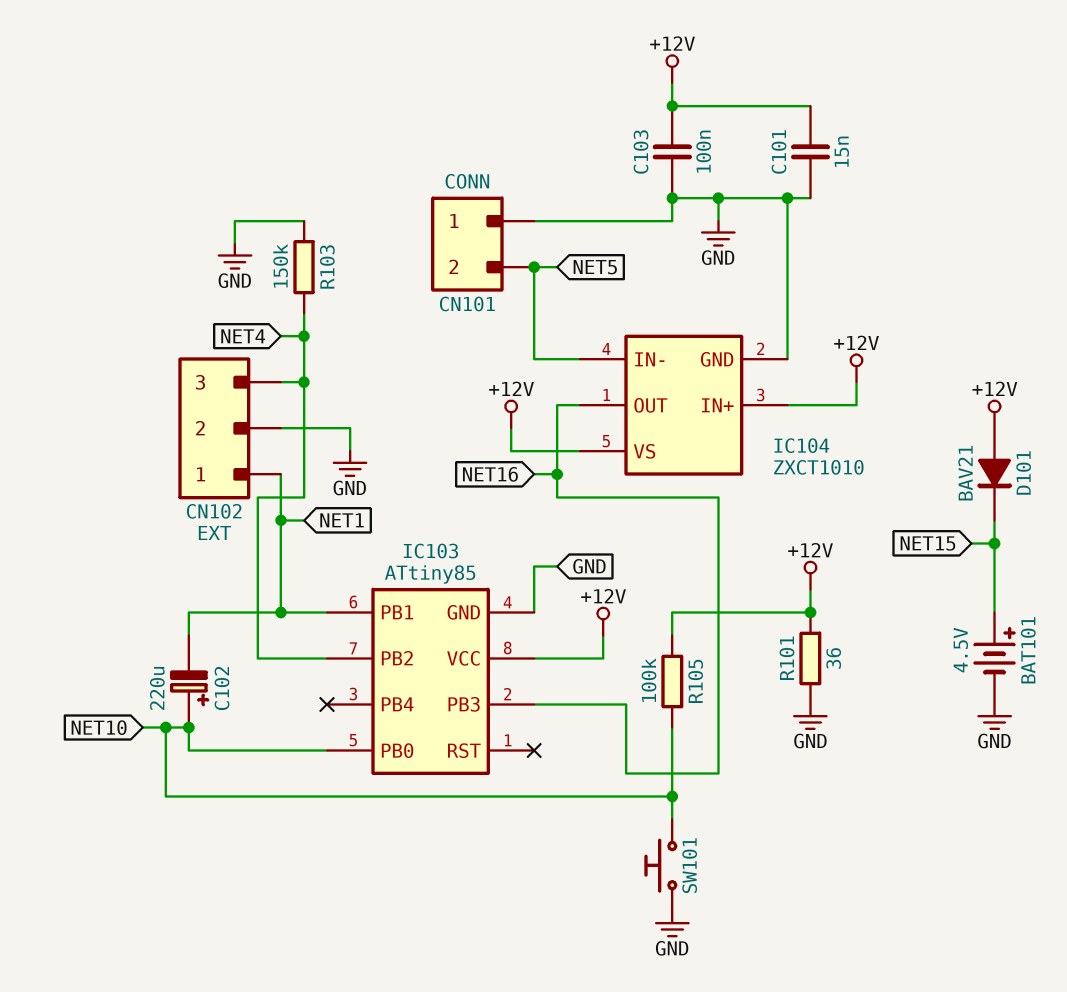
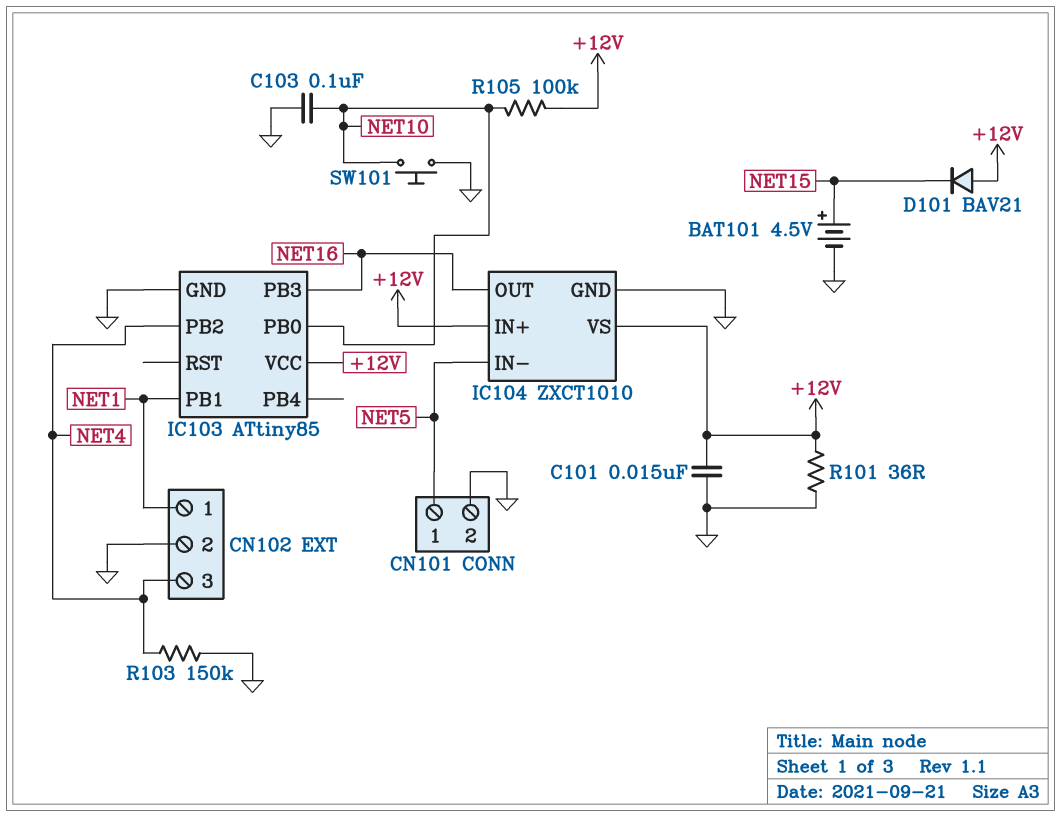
C102: 220uF (plus NET10, minus NET1) -> none
C103: 100nF (+12V, GND) -> 100nF (GND, NET10)
CN101 pin 1: GND -> NET5
CN101 pin 2: NET5 -> GND

